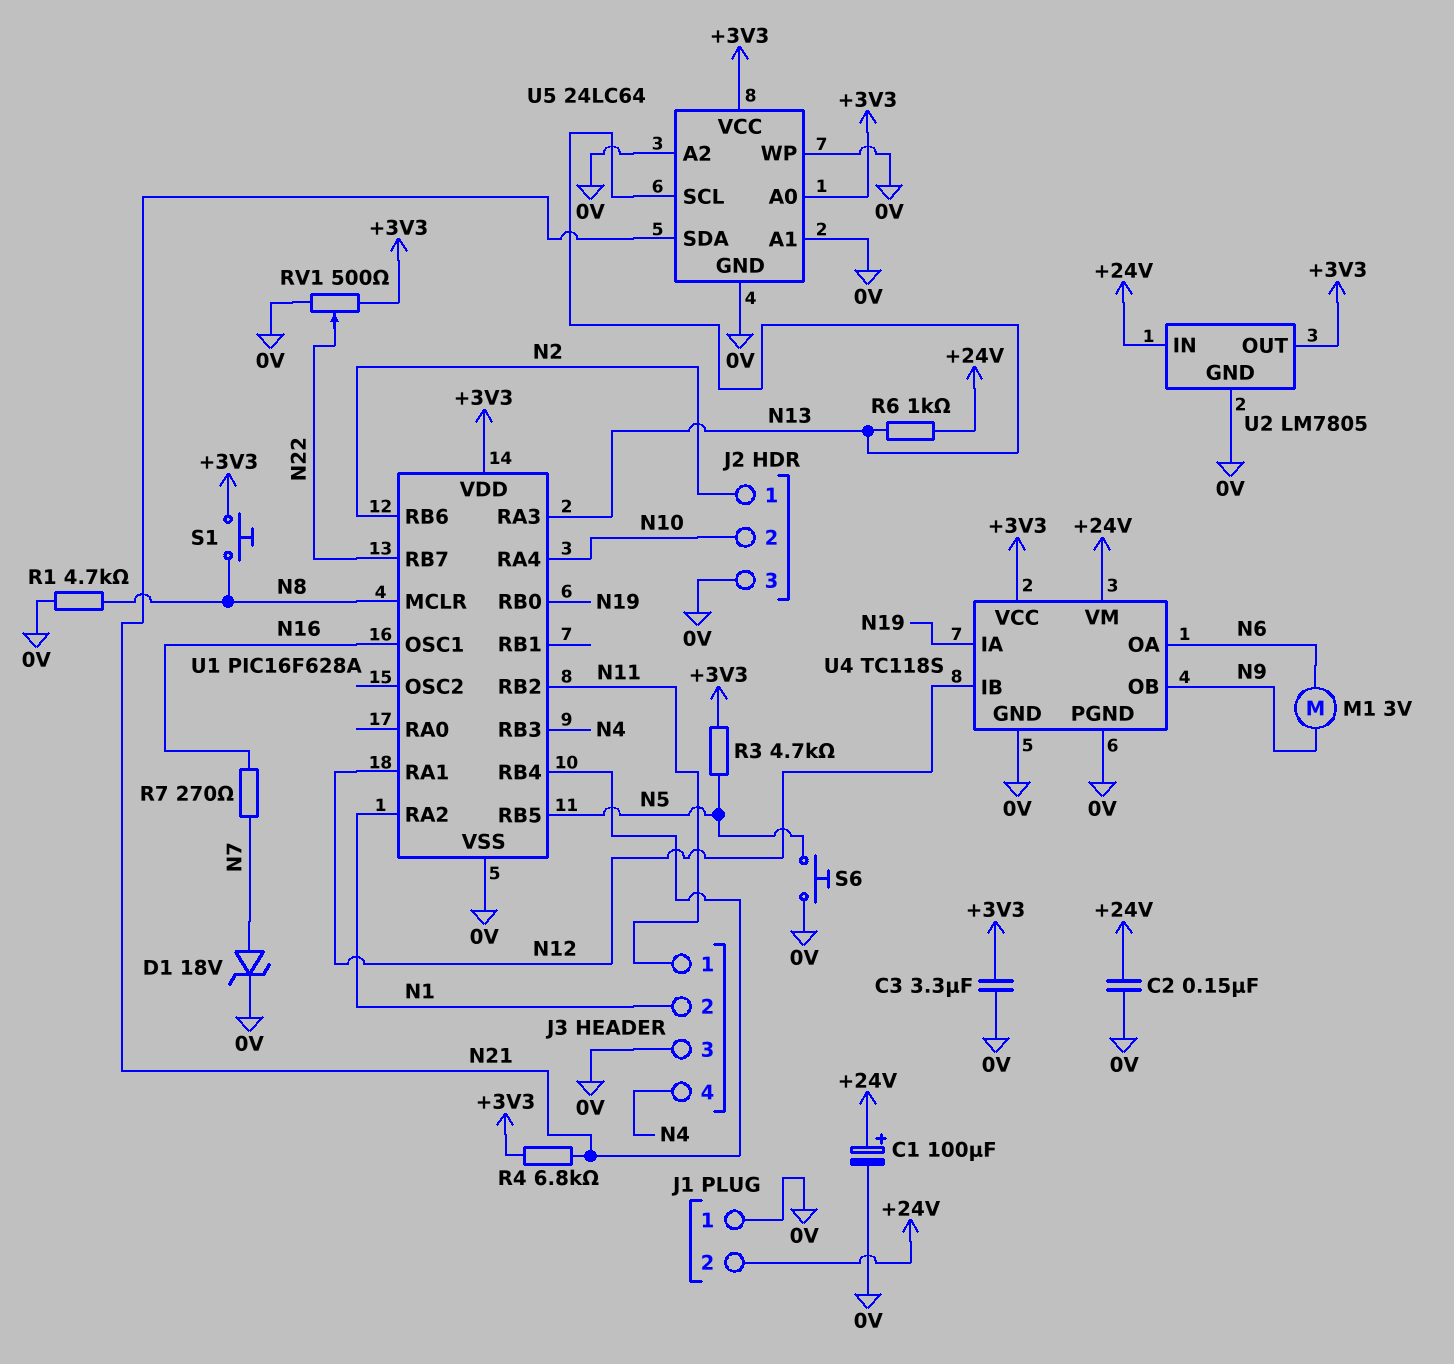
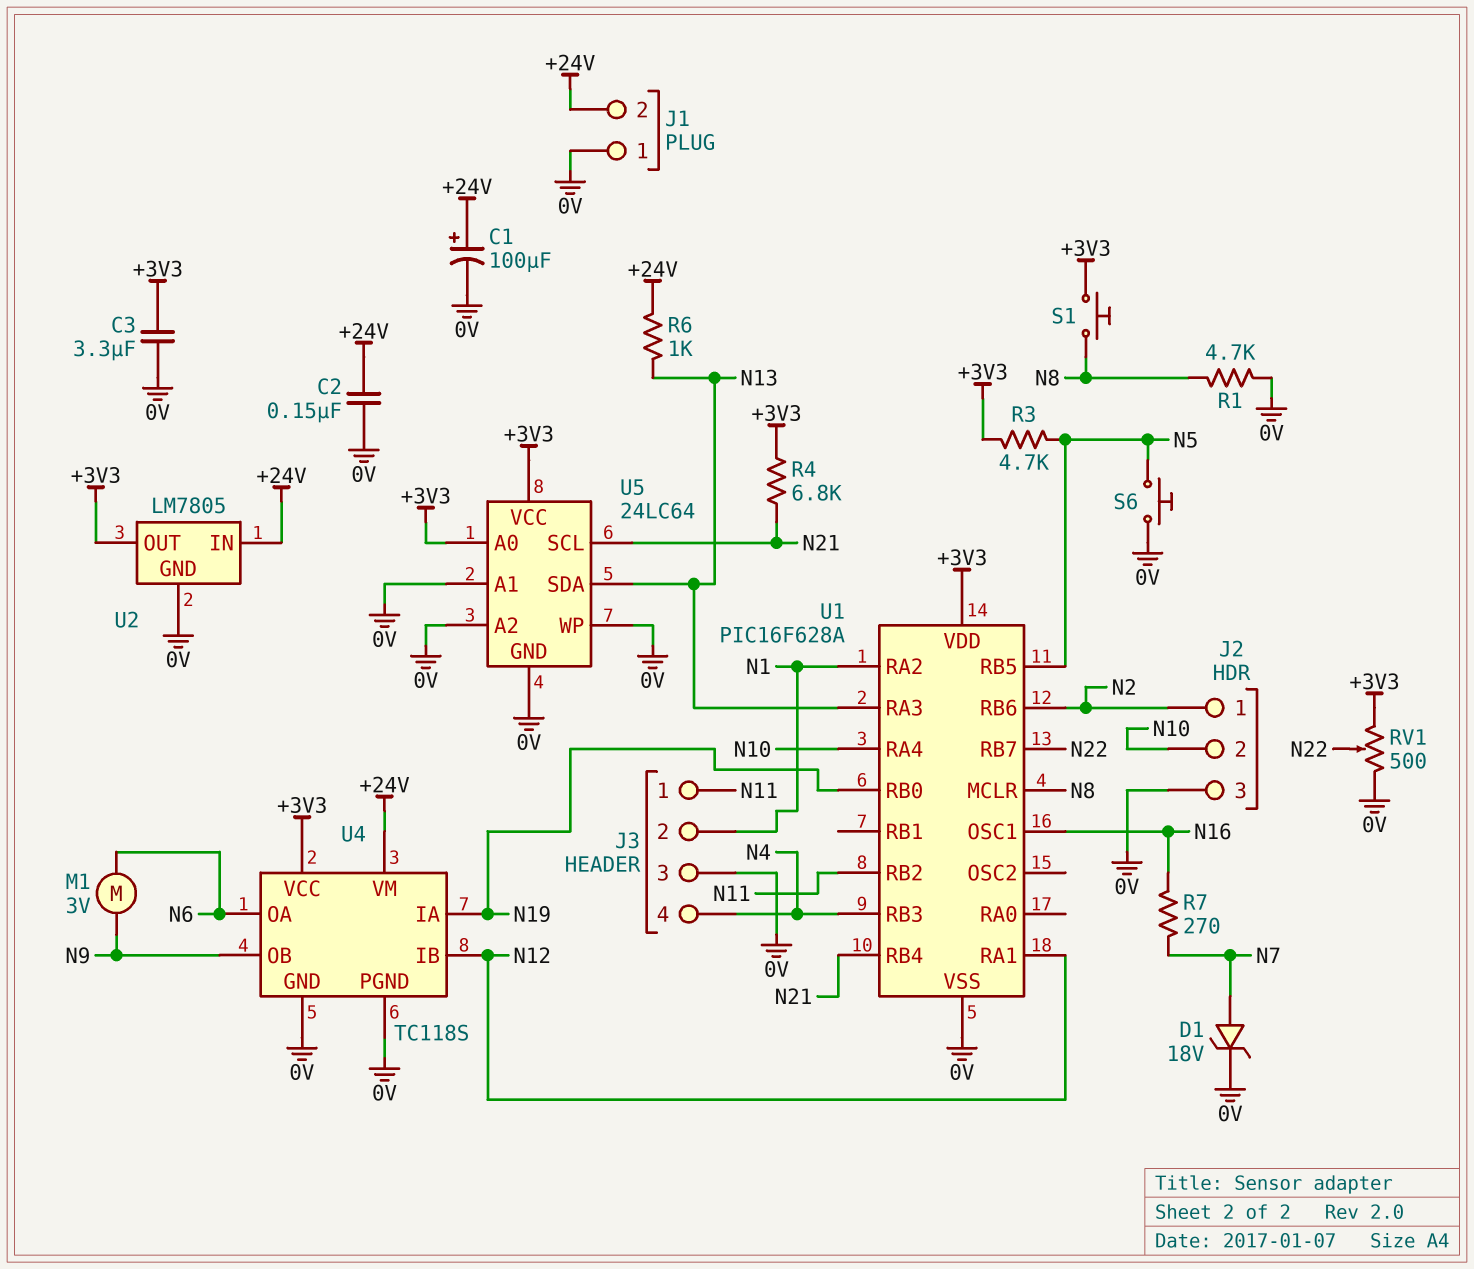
U5 pin SCL: N13 -> N21
U5 pin SDA: N21 -> N13

